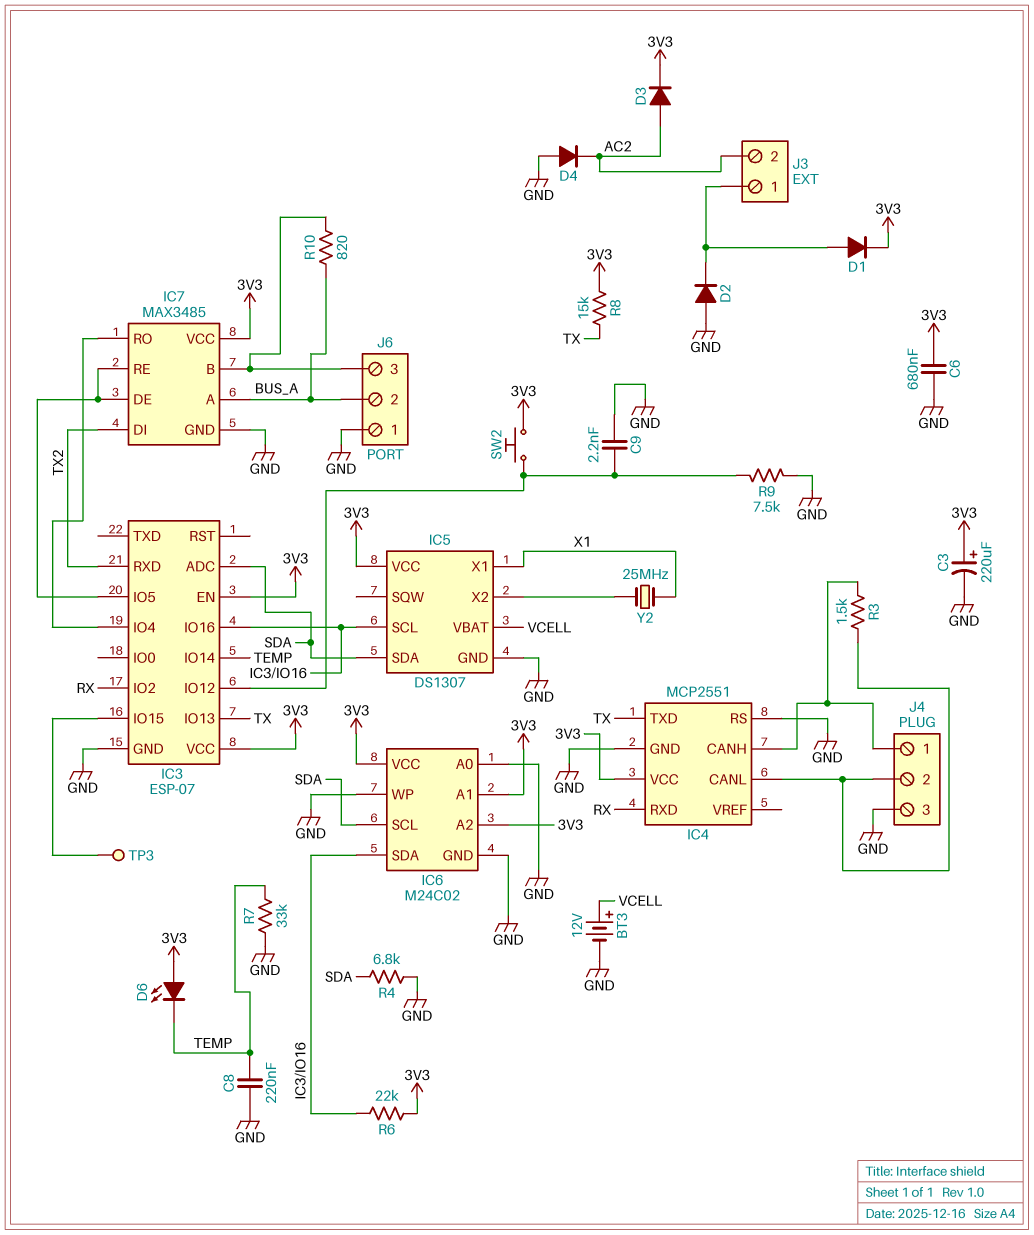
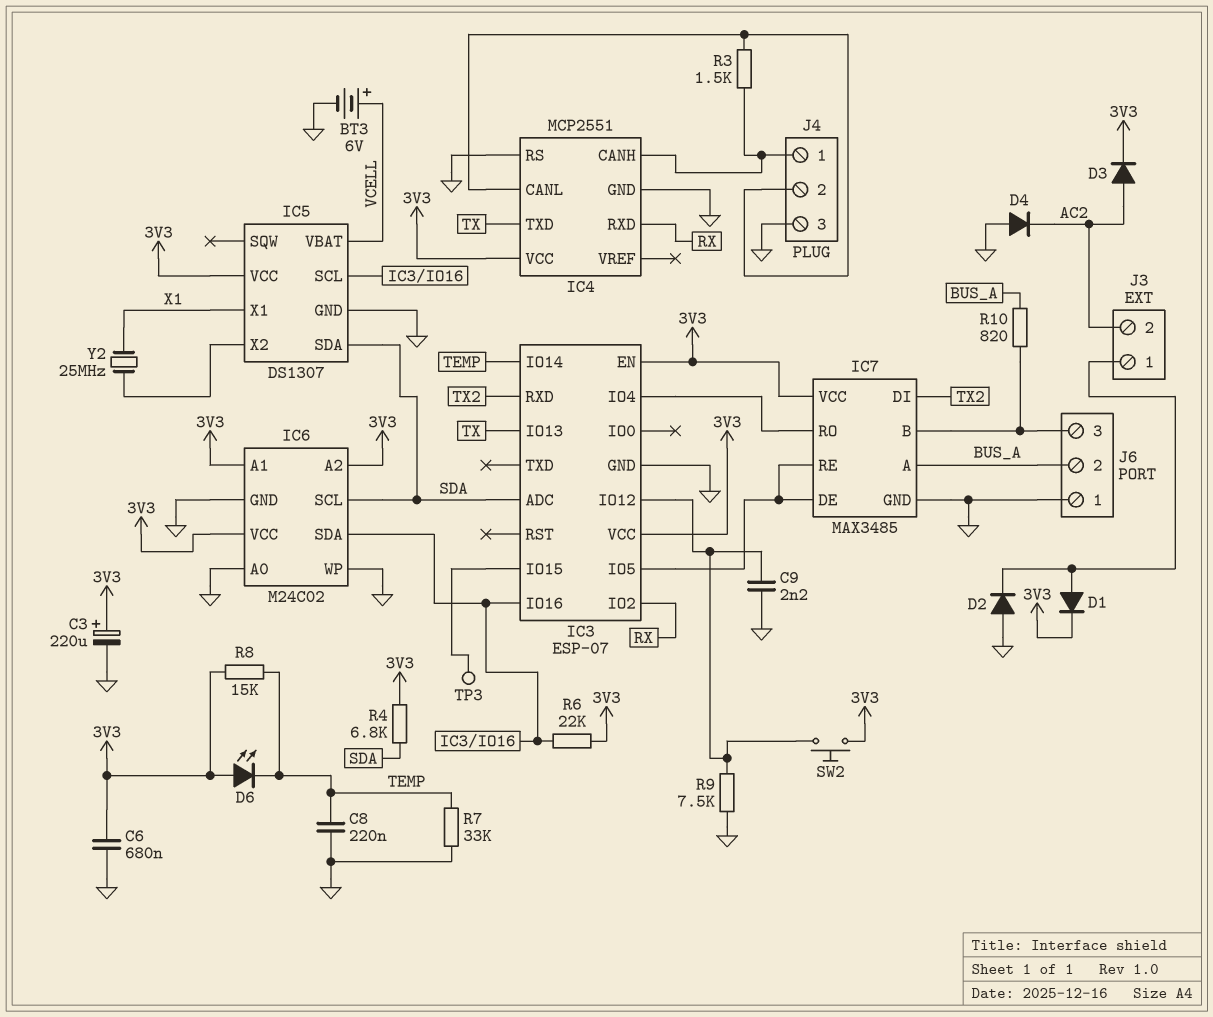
BT3: 12V (plus VCELL, minus GND) -> 6V (plus VCELL, minus GND)
R4: 6.8k (GND, SDA) -> 6.8k (3V3, SDA)
R8: 15k (3V3, TX) -> 15k (3V3, TEMP)

